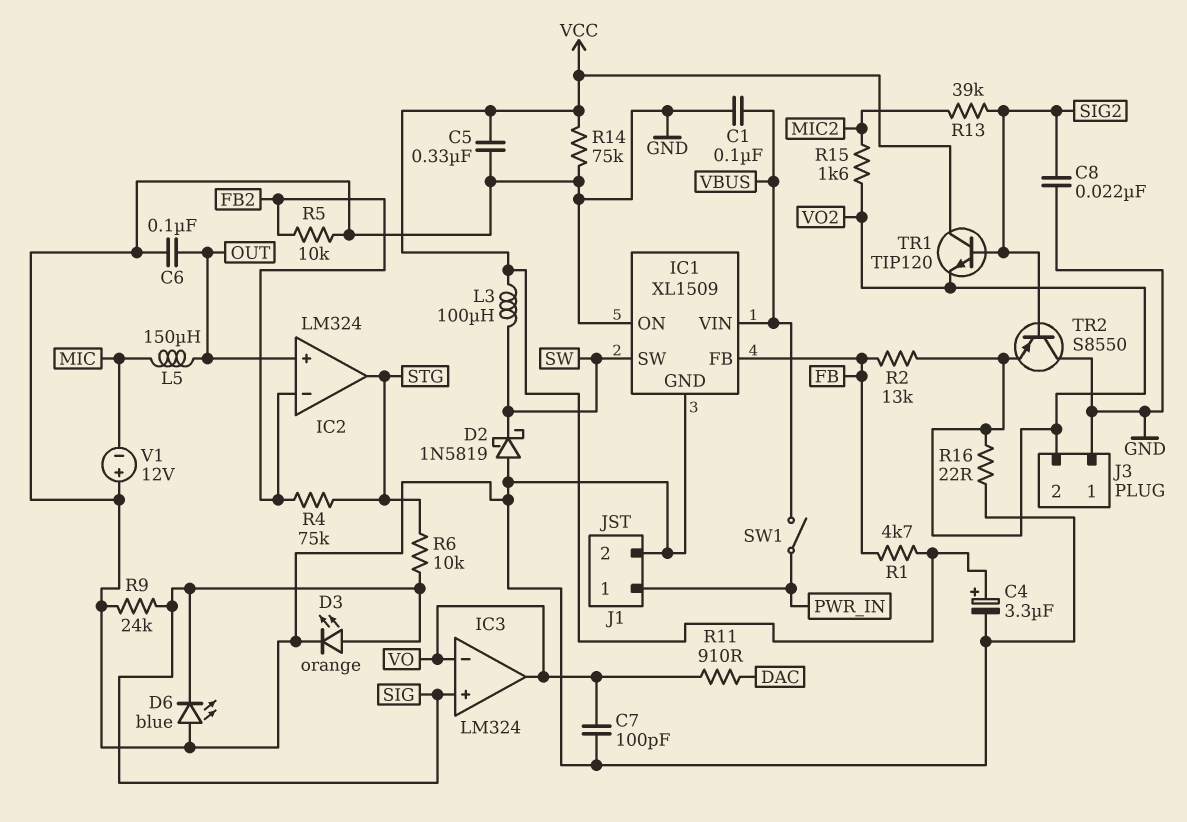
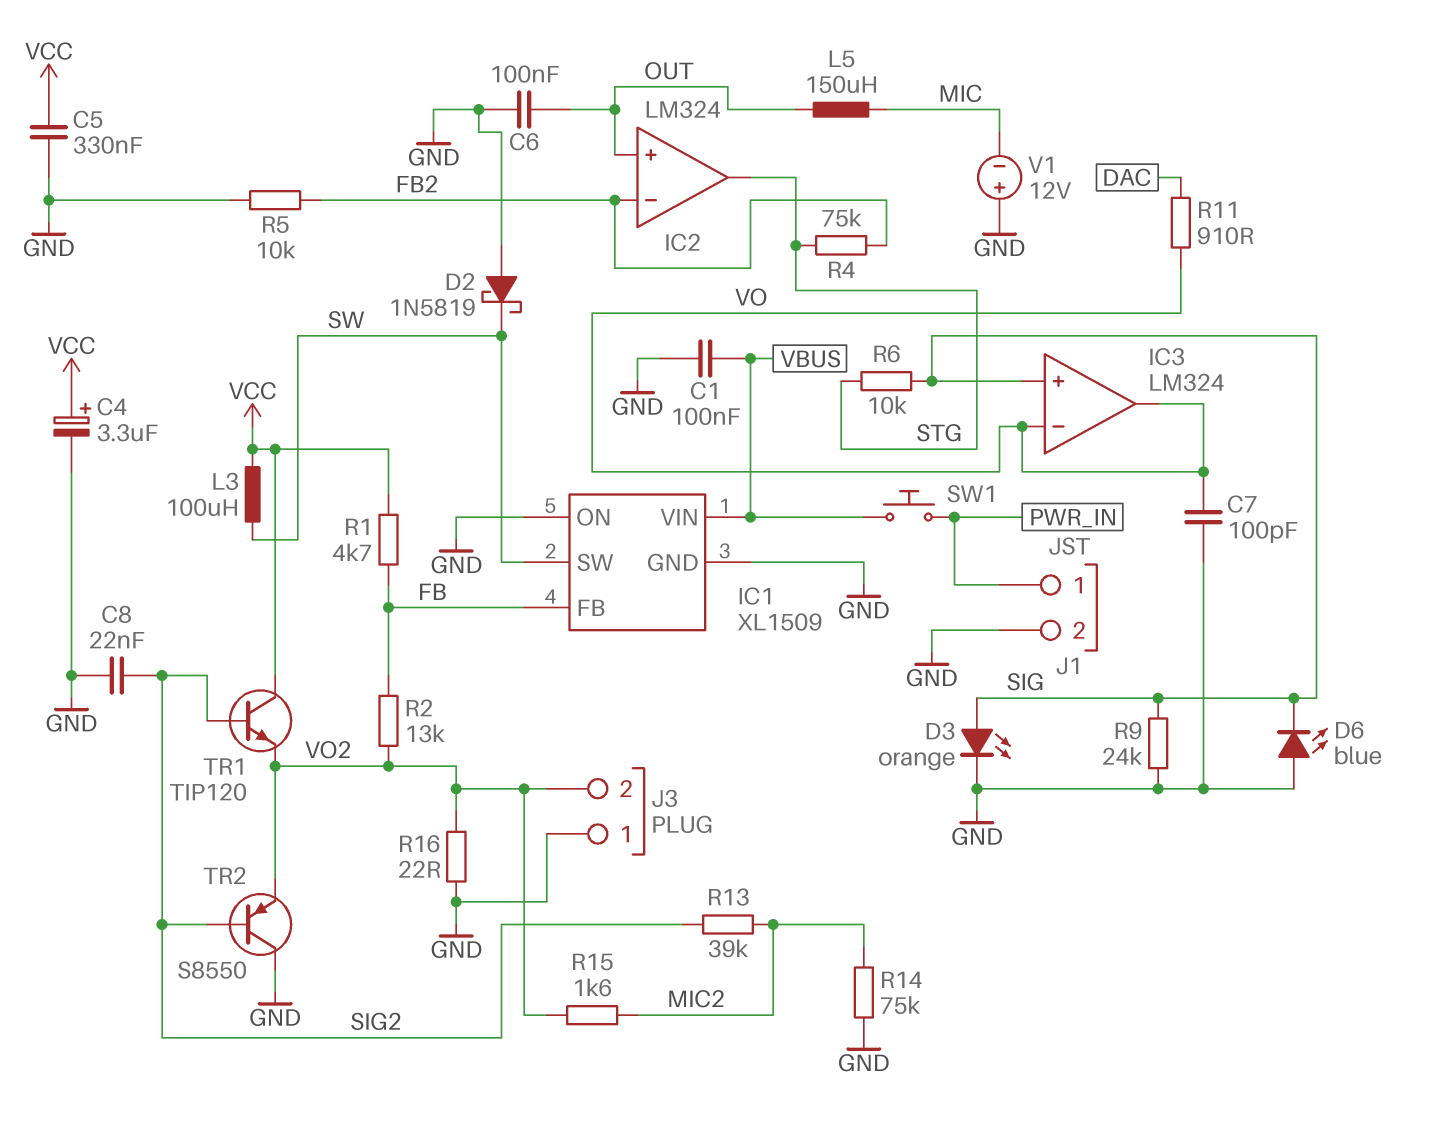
R14: 75k (GND, VCC) -> 75k (GND, MIC2)
SW1: switch (PWR_IN, VBUS) -> button (PWR_IN, VBUS)

